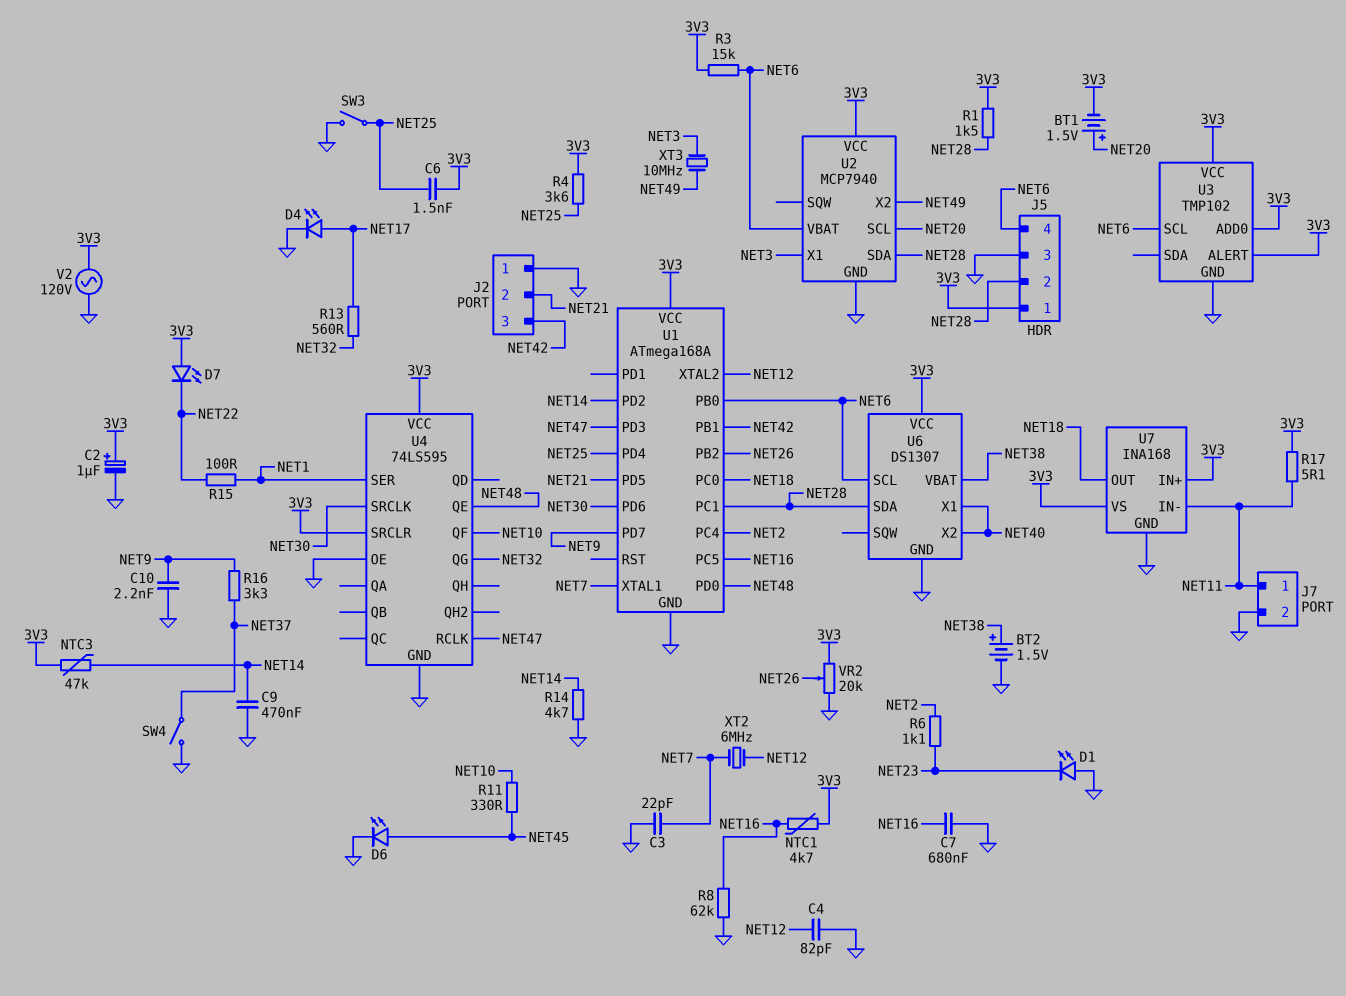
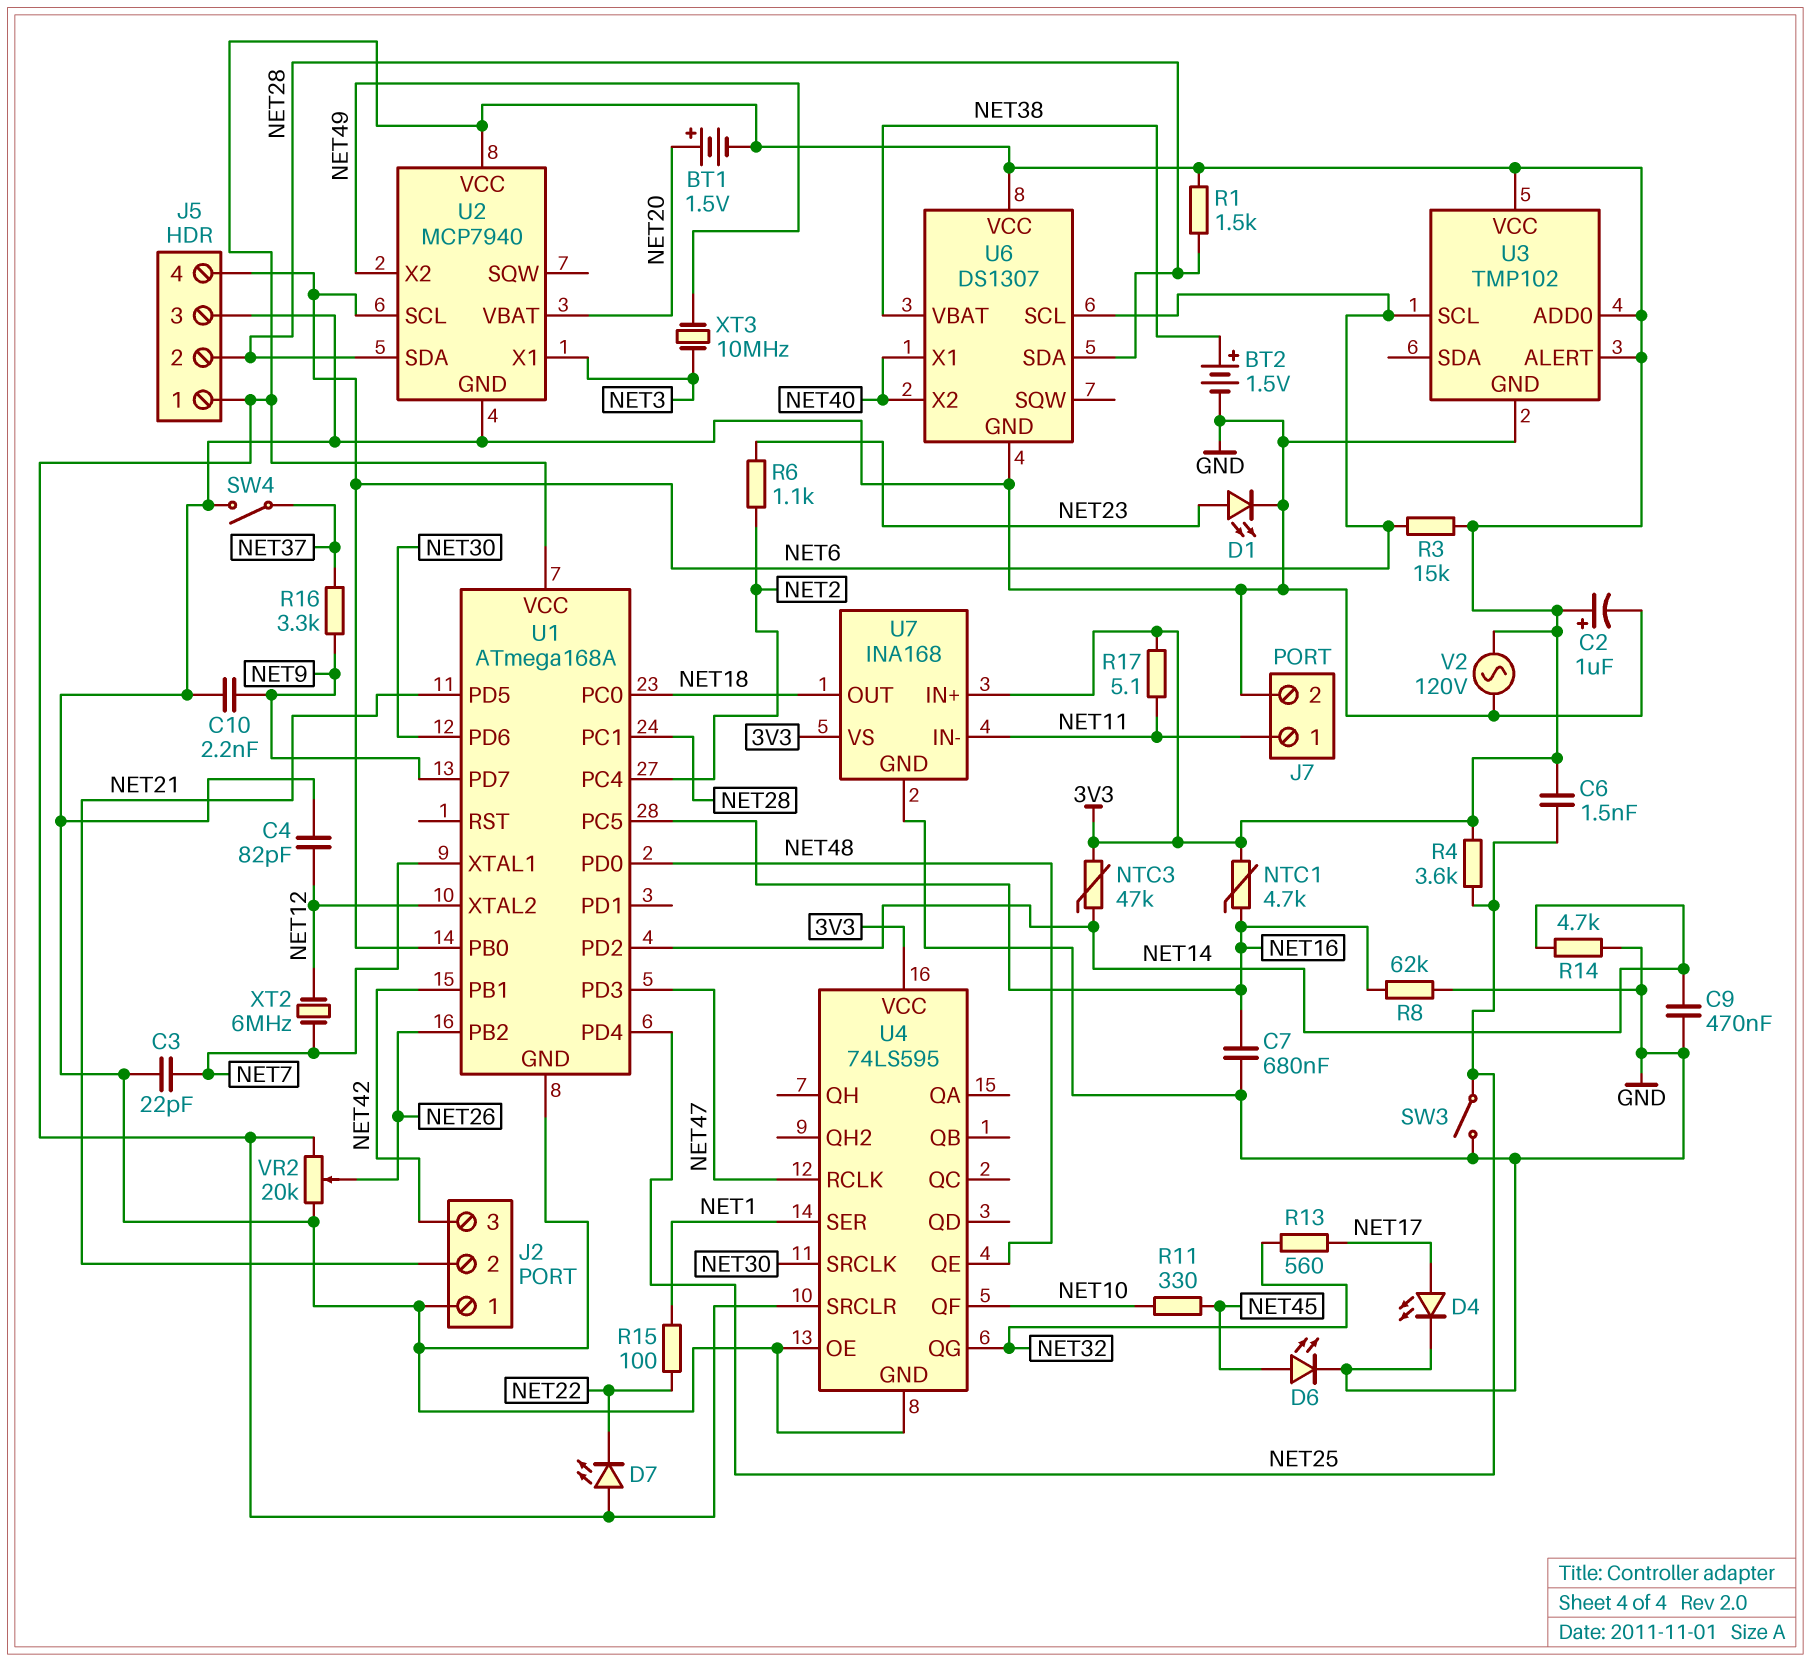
D1: LED (A GND, K NET23) -> LED (A NET23, K GND)
U2 pin SCL: NET20 -> NET6
U2 pin VBAT: NET6 -> NET20

